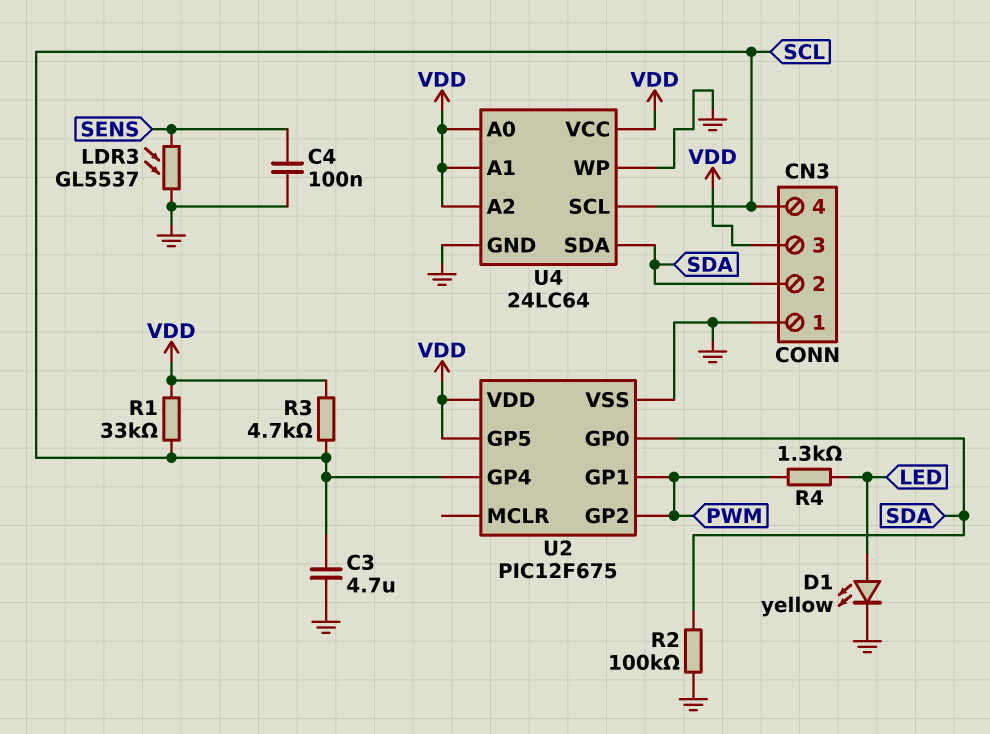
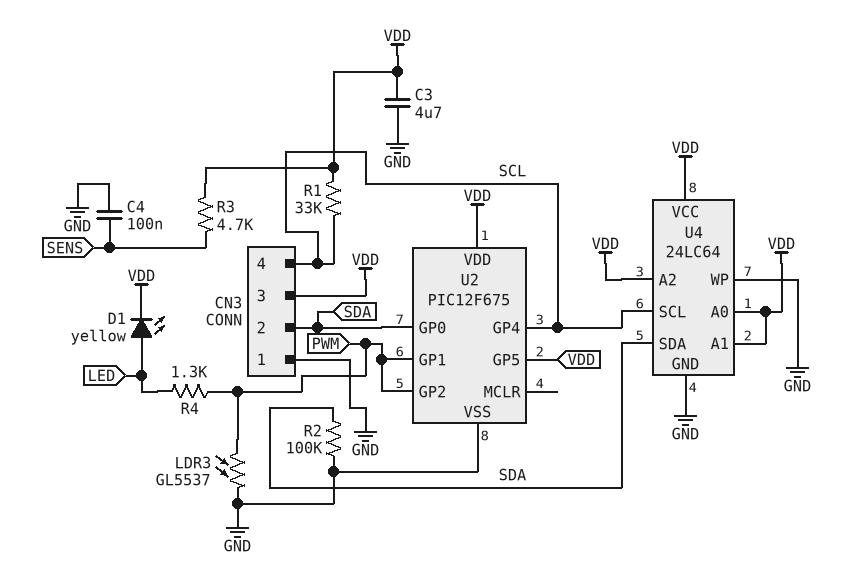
C3: 4.7uF (GND, SCL) -> 4.7uF (GND, VDD)
D1: LED yellow (A LED, K GND) -> LED yellow (A LED, K VDD)
LDR3: GL5537 (GND, SENS) -> GL5537 (GND, PWM)
R3: 4.7k (SCL, VDD) -> 4.7k (SENS, VDD)

